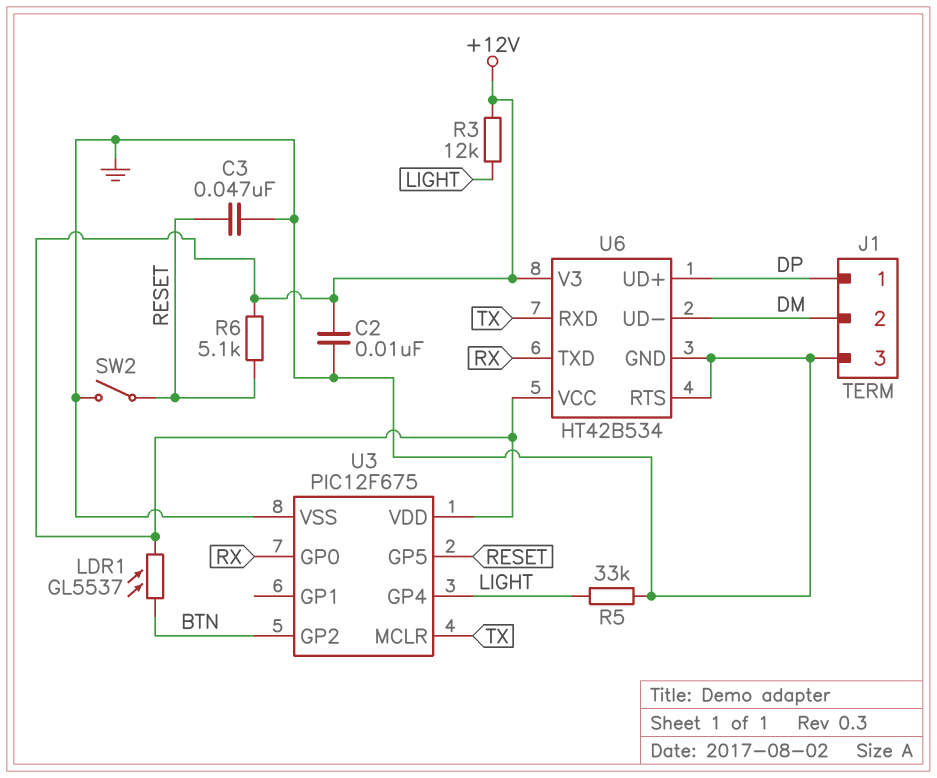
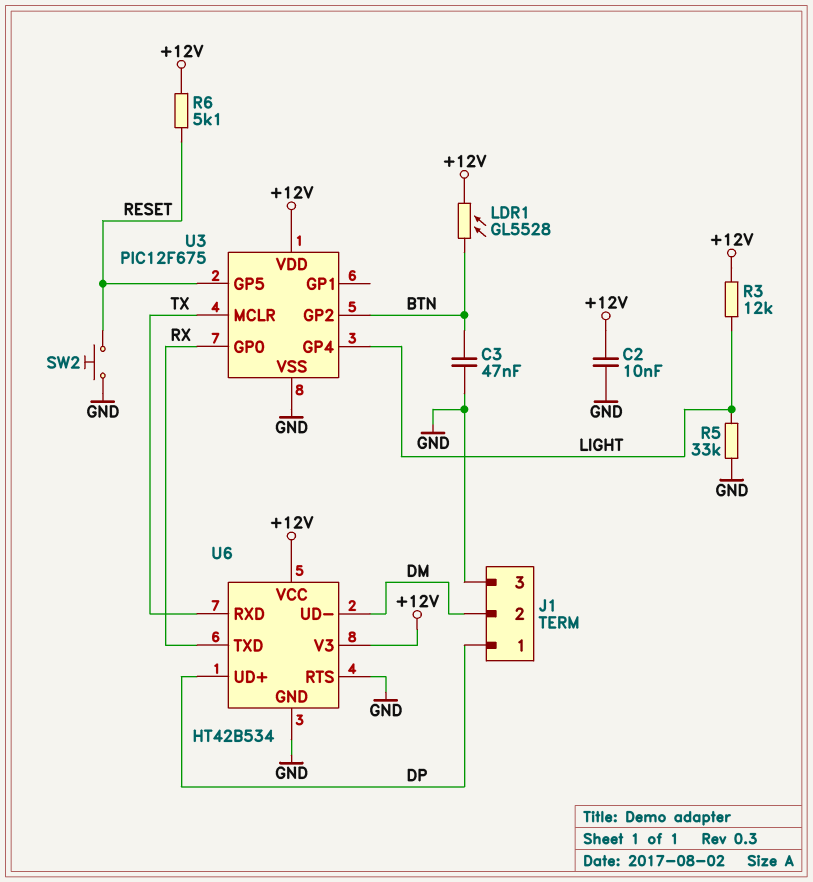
C3: 47nF (GND, RESET) -> 47nF (BTN, GND)
LDR1: GL5537 (+12V, BTN) -> GL5528 (+12V, BTN)
SW2: switch (GND, RESET) -> button (GND, RESET)

